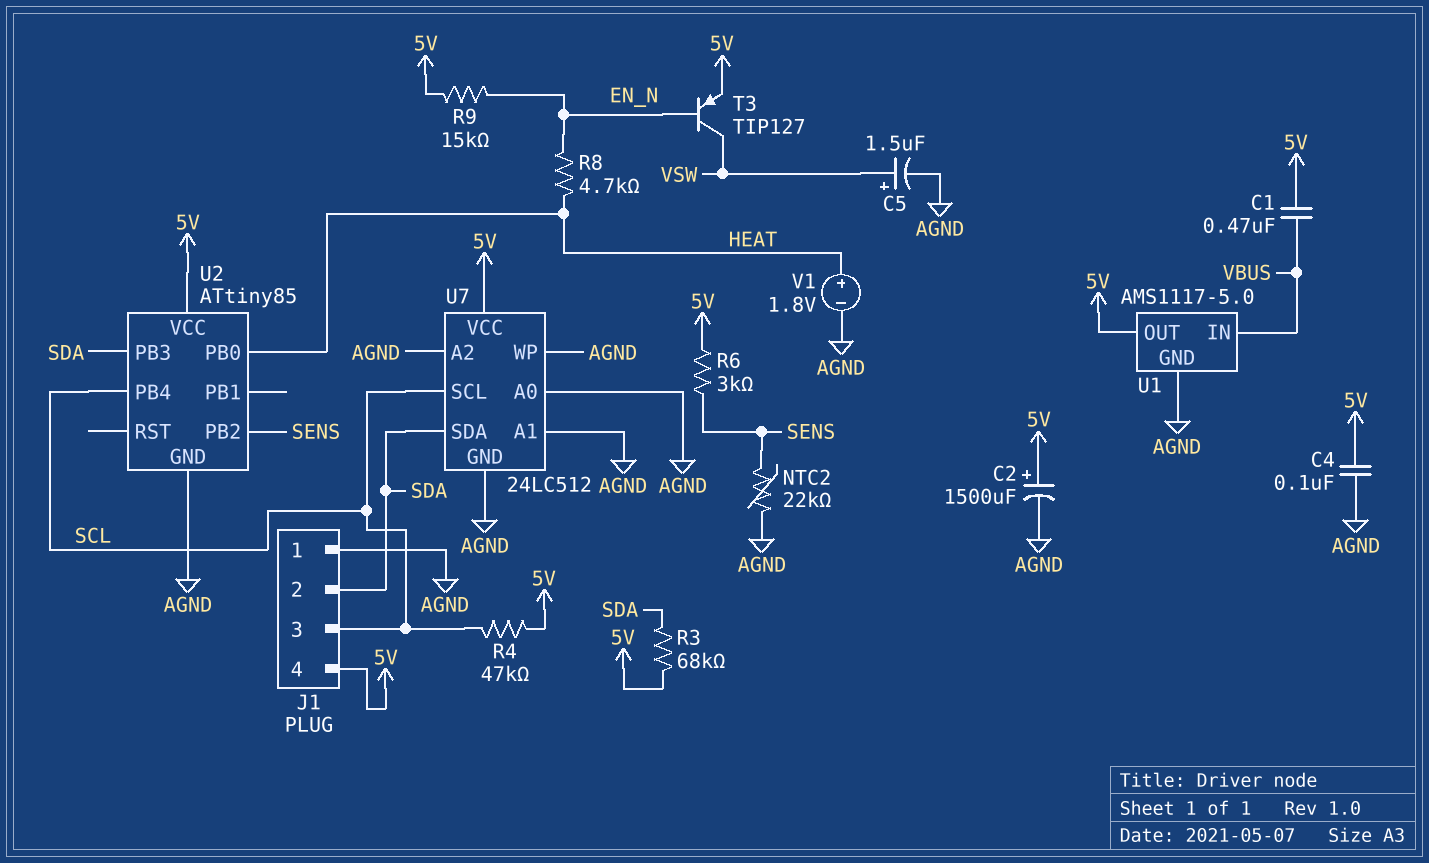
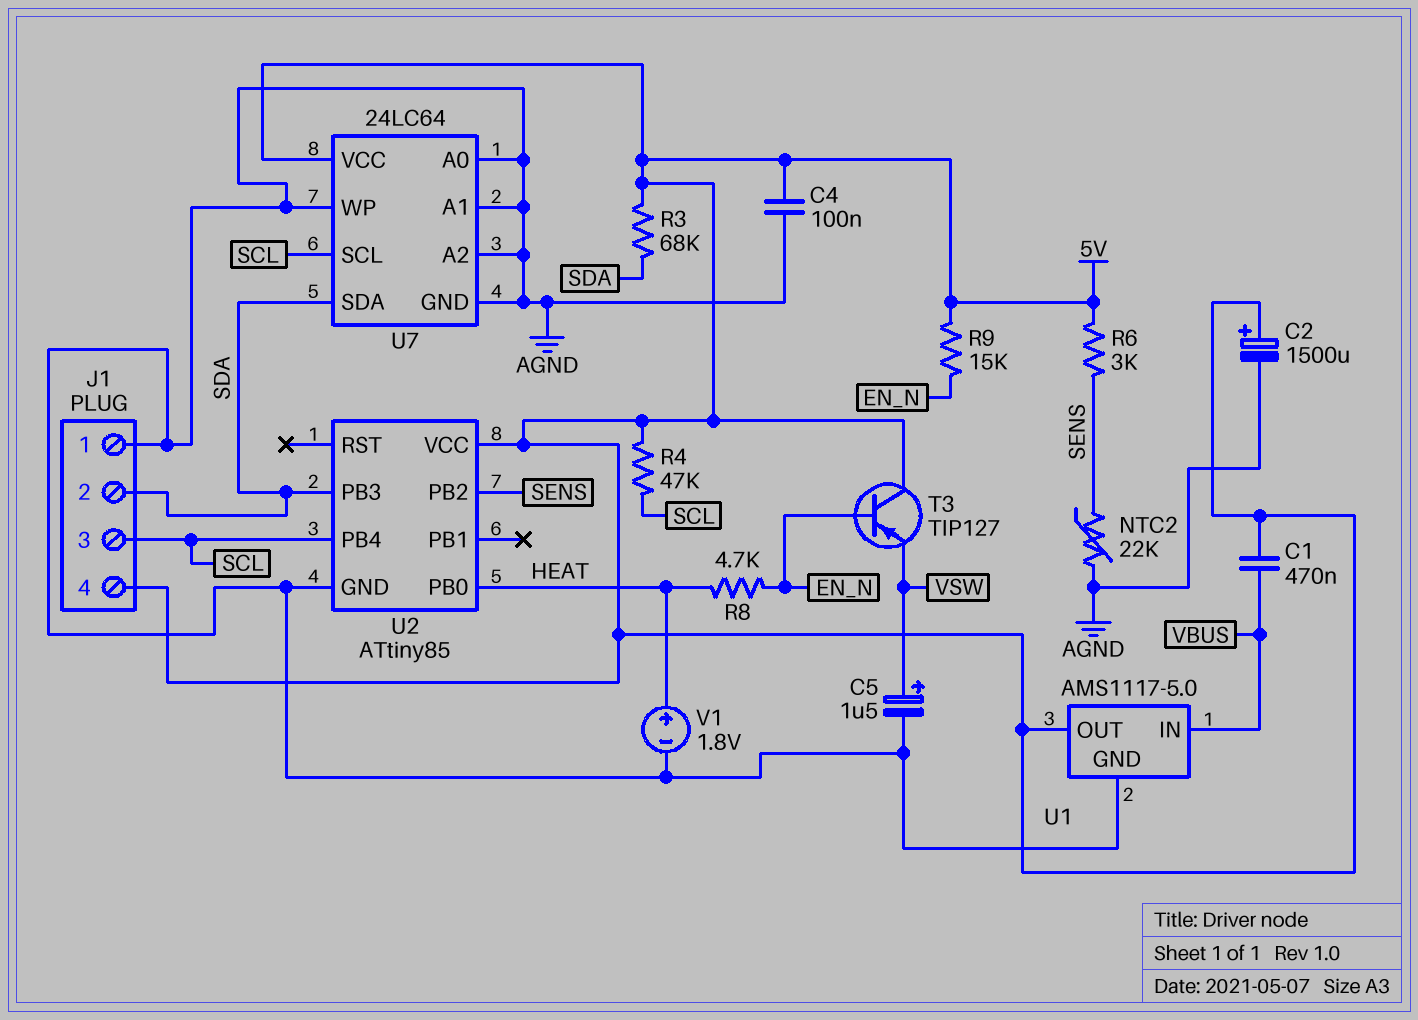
T3: PNP TIP127 (B EN_N, C VSW, E 5V) -> PNP TIP127 (B EN_N, C 5V, E VSW)
U7: 24LC512 -> 24LC64

